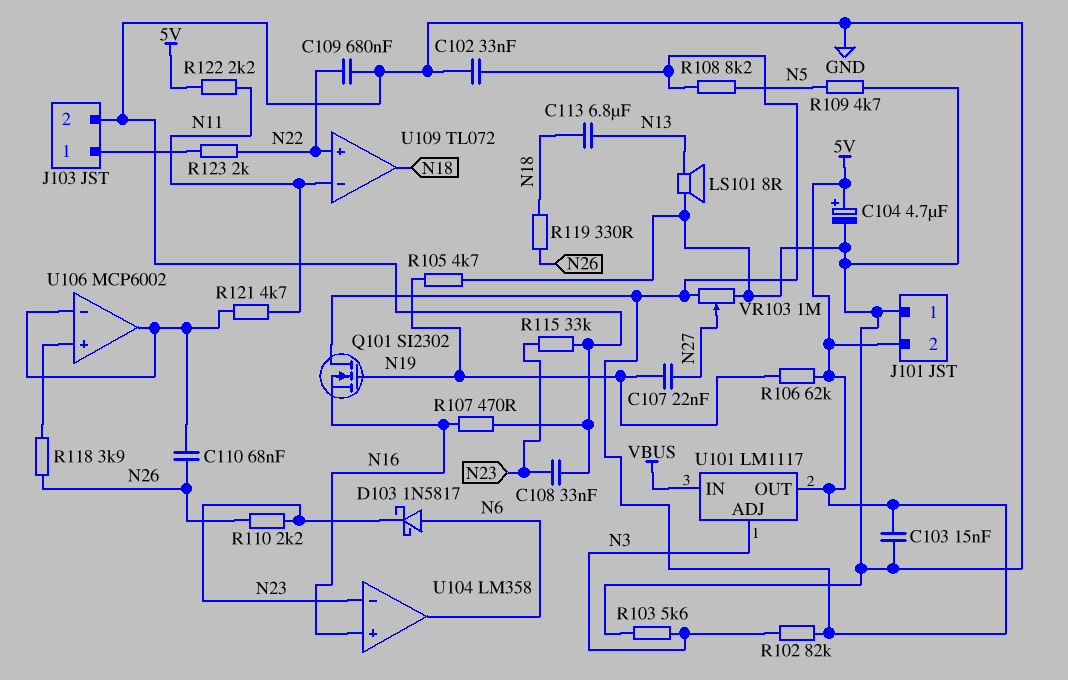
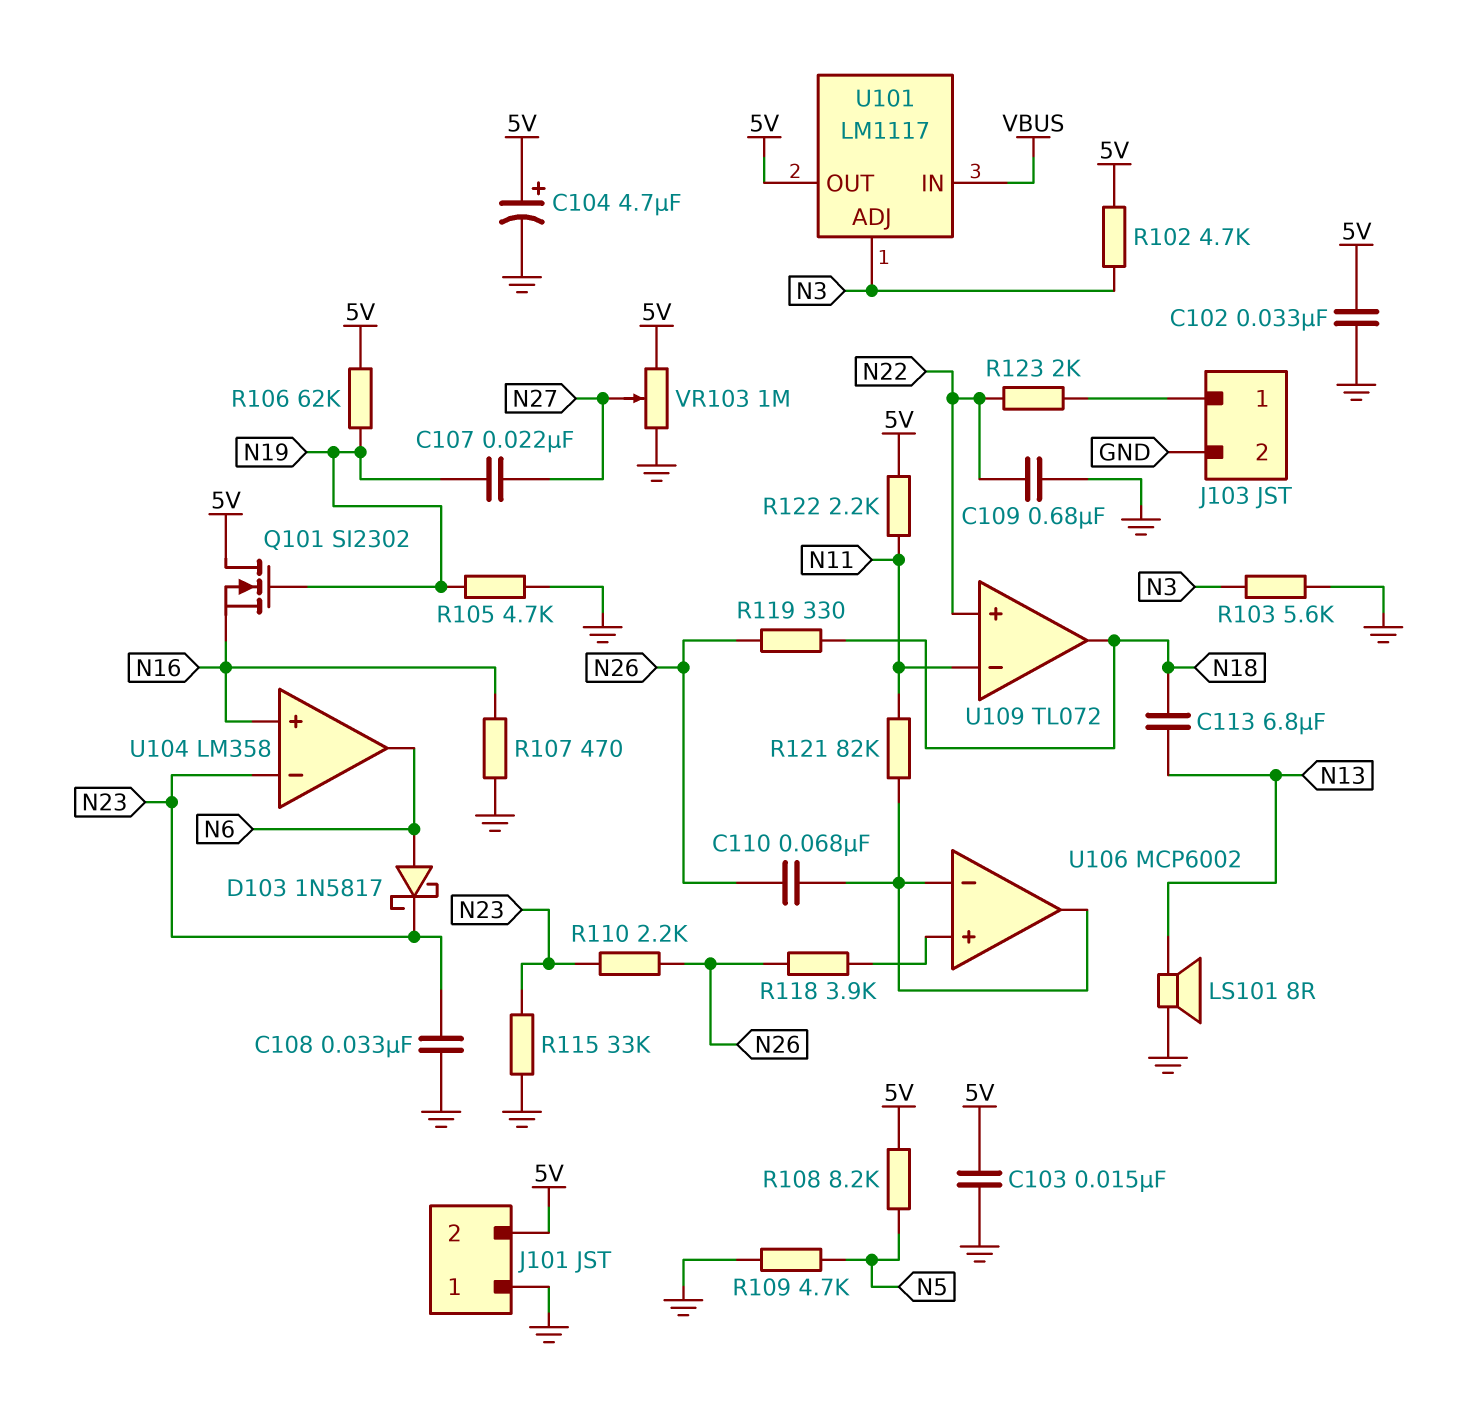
R102: 82k (5V, N3) -> 4.7k (5V, N3)
R121: 4.7k (N11, U106/in-) -> 82k (N11, U106/in-)

